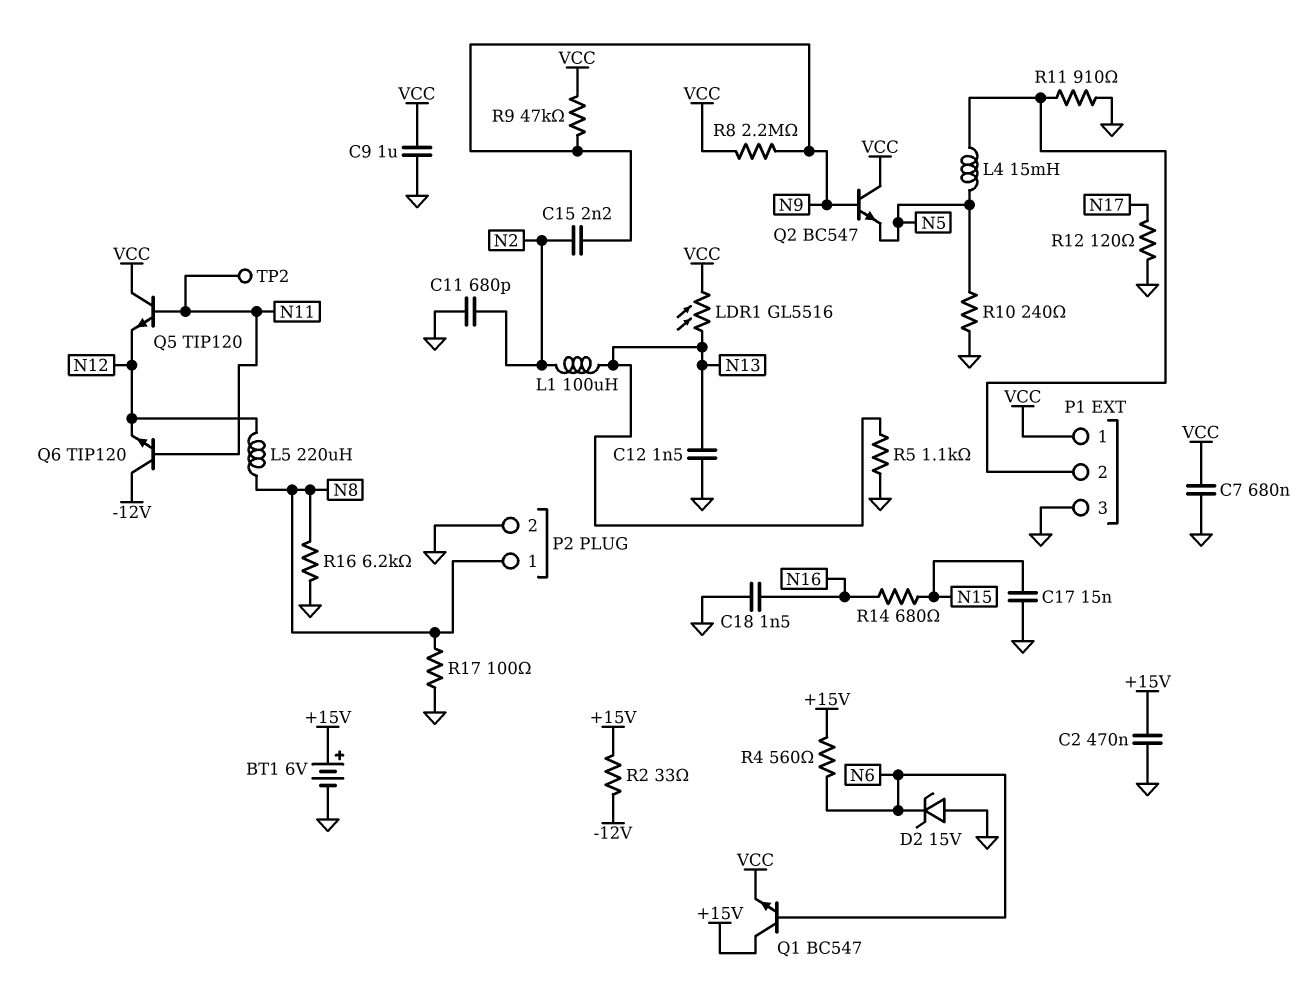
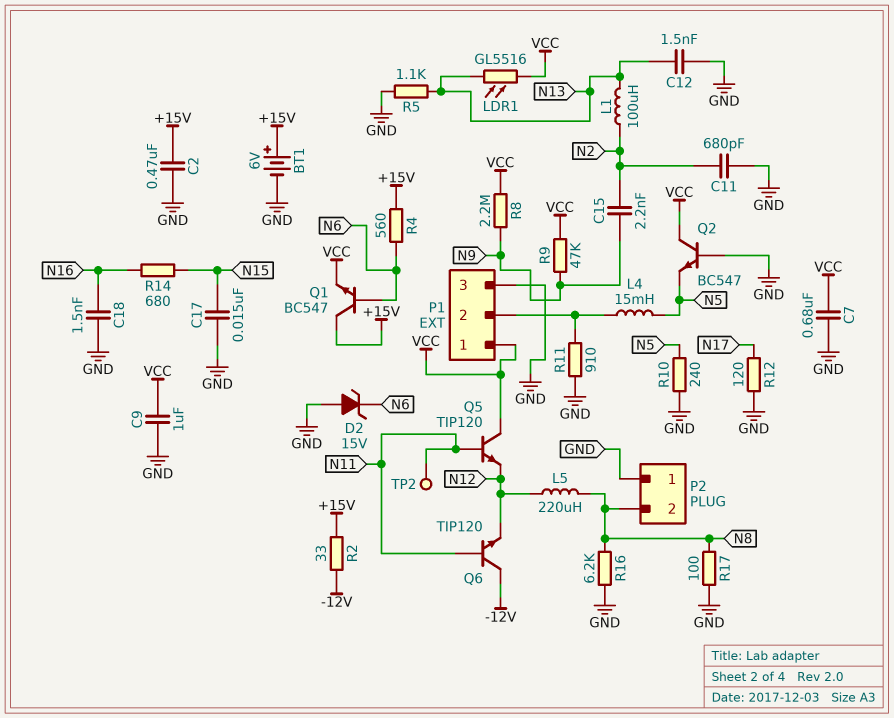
P2 pin 1: N8 -> GND
P2 pin 2: GND -> N8
Q2: NPN BC547 (B N9, C VCC, E N5) -> NPN BC547 (B GND, C VCC, E N5)

